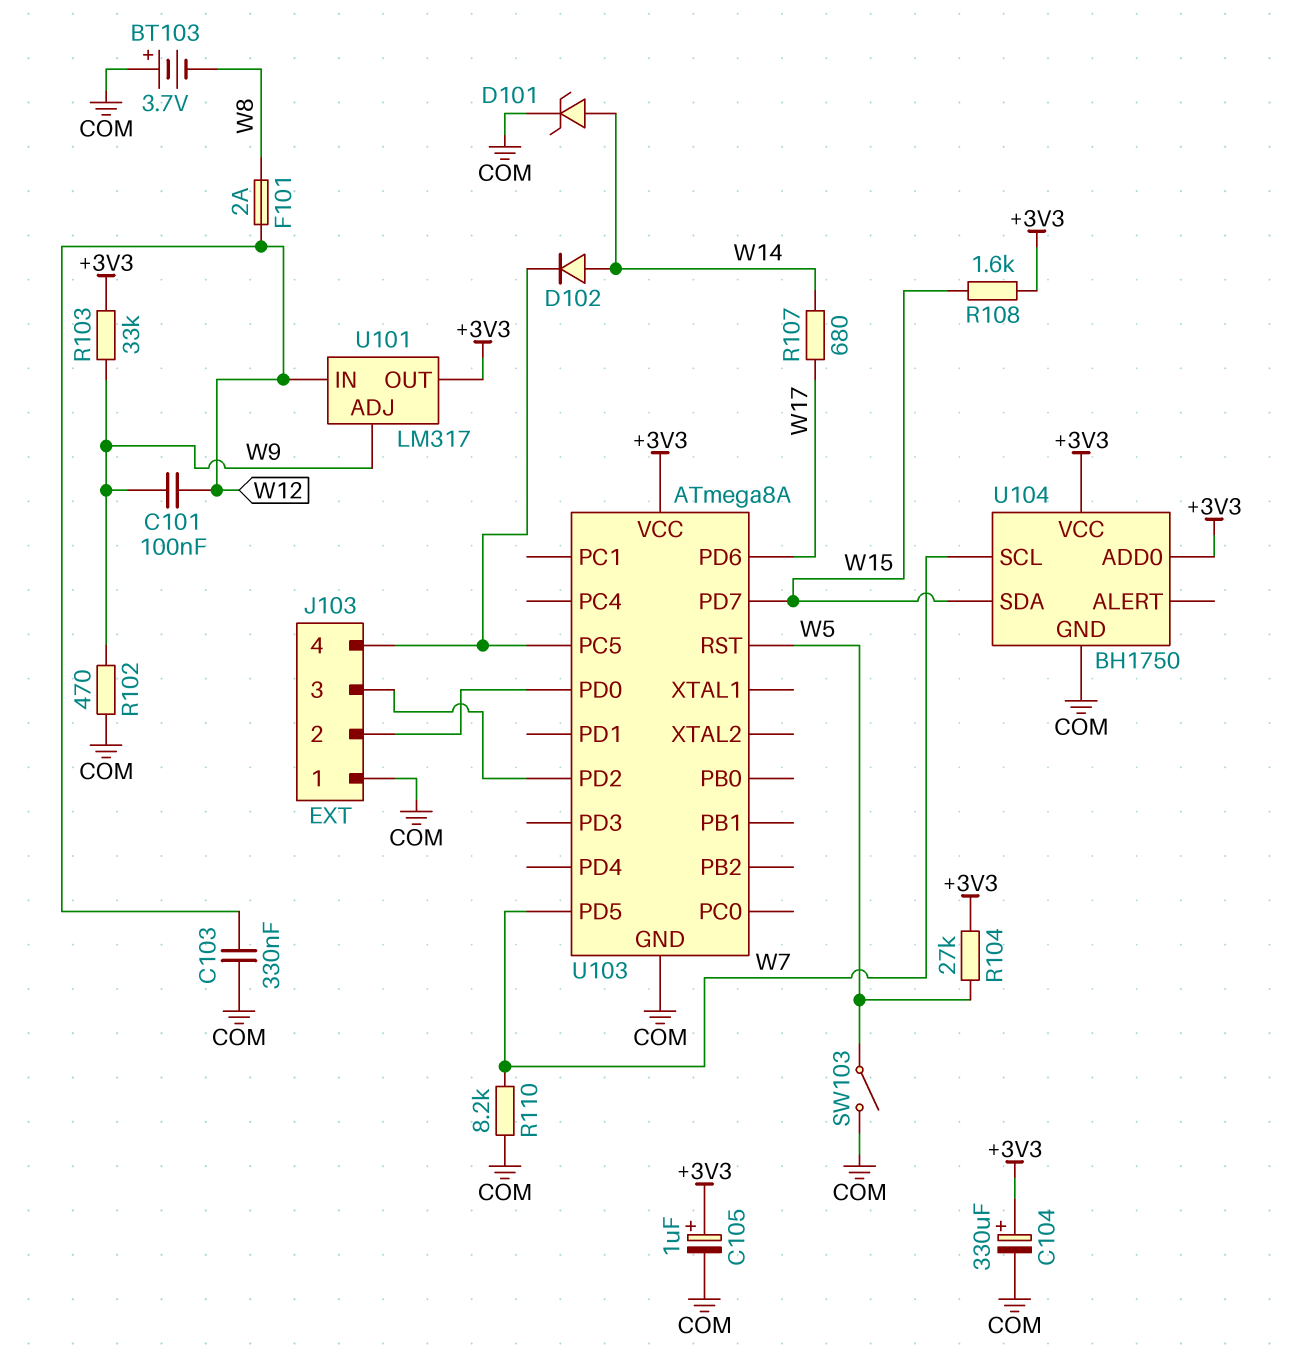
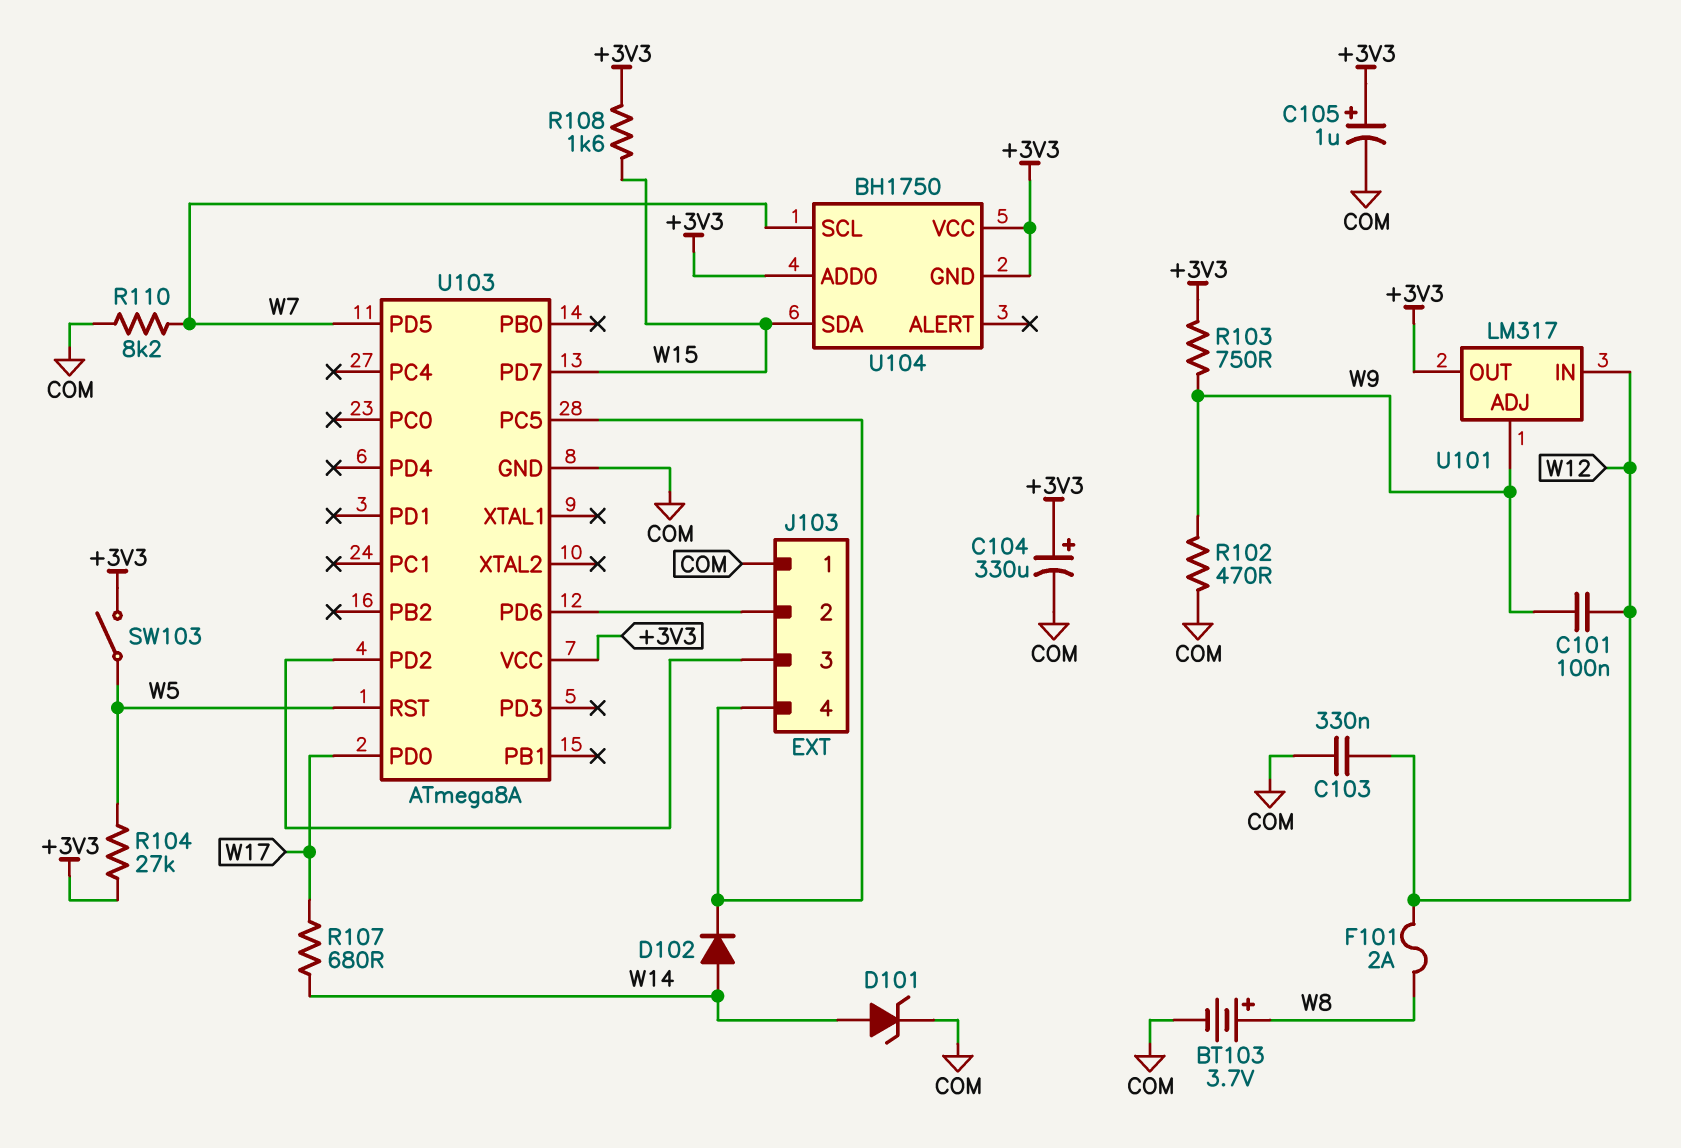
BT103: 3.7V (plus COM, minus W8) -> 3.7V (plus W8, minus COM)
R103: 33k (+3V3, W9) -> 750 (+3V3, W9)
SW103: switch (COM, W5) -> switch (+3V3, W5)
U103 pin PD0: J103/2 -> W17
U103 pin PD6: W17 -> J103/2
U104 pin GND: COM -> +3V3

